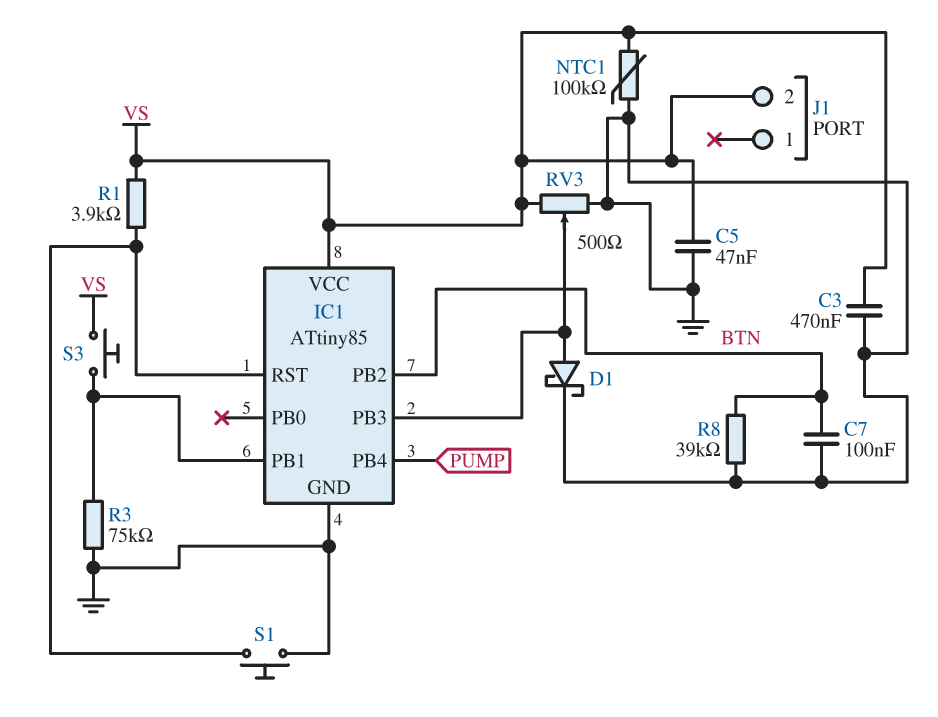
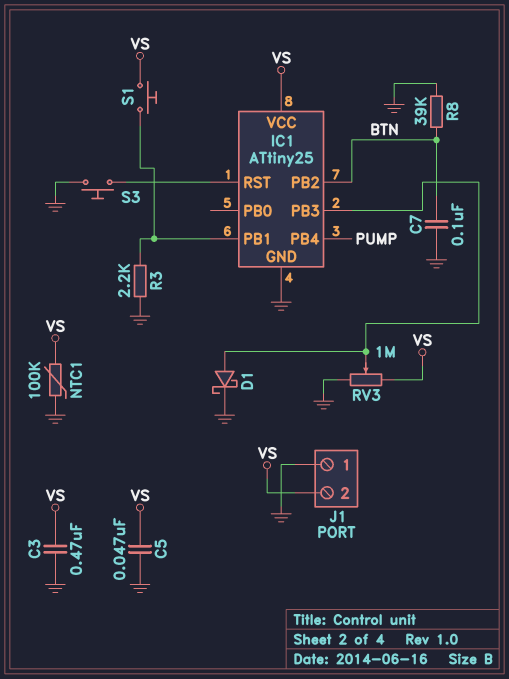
IC1: ATtiny85 -> ATtiny25
J1 pin 1: none -> GND
R1: 3.9k (IC1/RST, VS) -> none
R3: 75k (GND, IC1/PB1) -> 2.2k (GND, IC1/PB1)
RV3: 500 (GND, VS, wiper IC1/PB3) -> 1M (GND, VS, wiper IC1/PB3)
S1: button (GND, IC1/RST) -> button (IC1/PB1, VS)
S3: button (IC1/PB1, VS) -> button (GND, IC1/RST)

